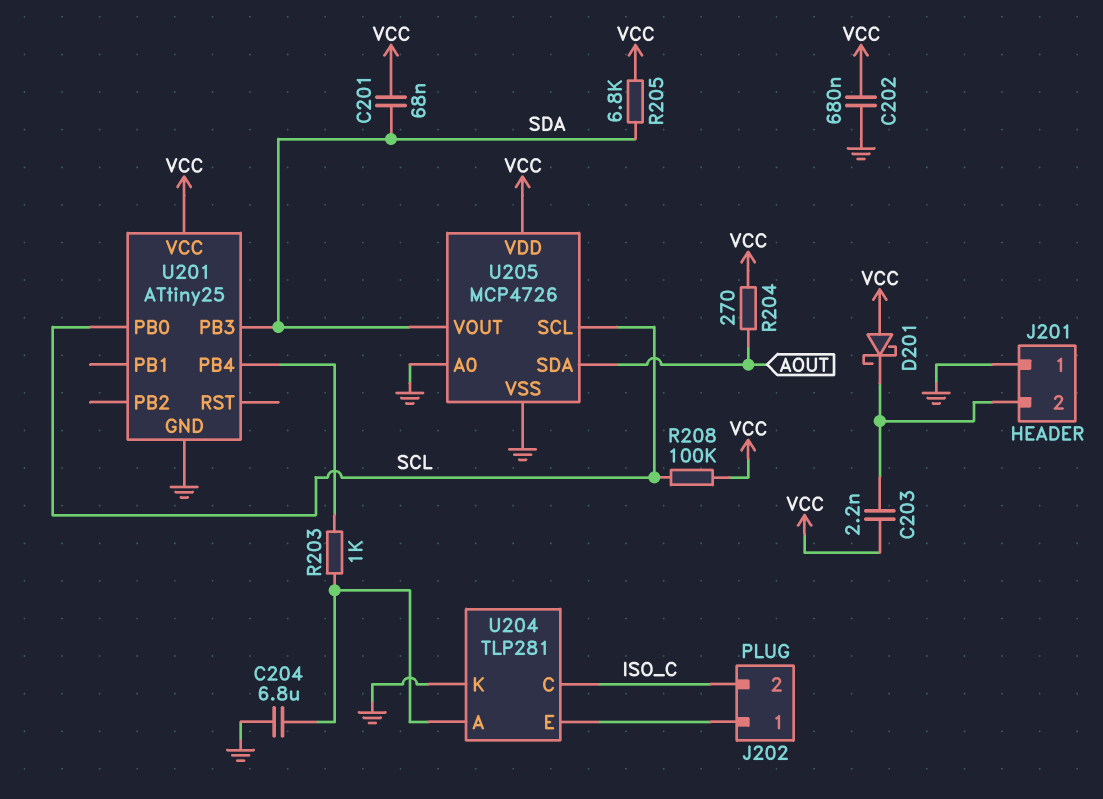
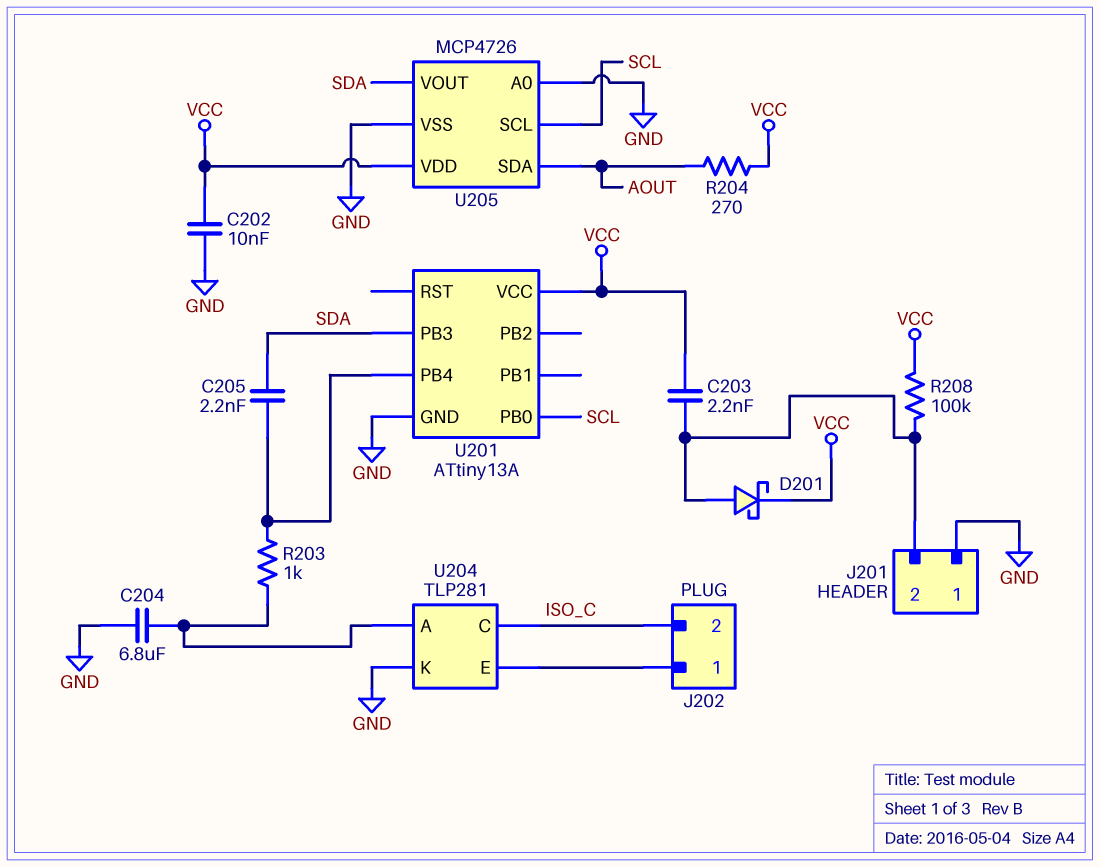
C201: 68nF (SDA, VCC) -> none
C202: 680nF (GND, VCC) -> 10nF (GND, VCC)
C205: none -> 2.2nF (SDA, U201/PB4)
D201: schottky (A VCC, K J201/2) -> schottky (A J201/2, K VCC)
R205: 6.8k (SDA, VCC) -> none
R208: 100k (SCL, VCC) -> 100k (J201/2, VCC)
U201: ATtiny25 -> ATtiny13A

